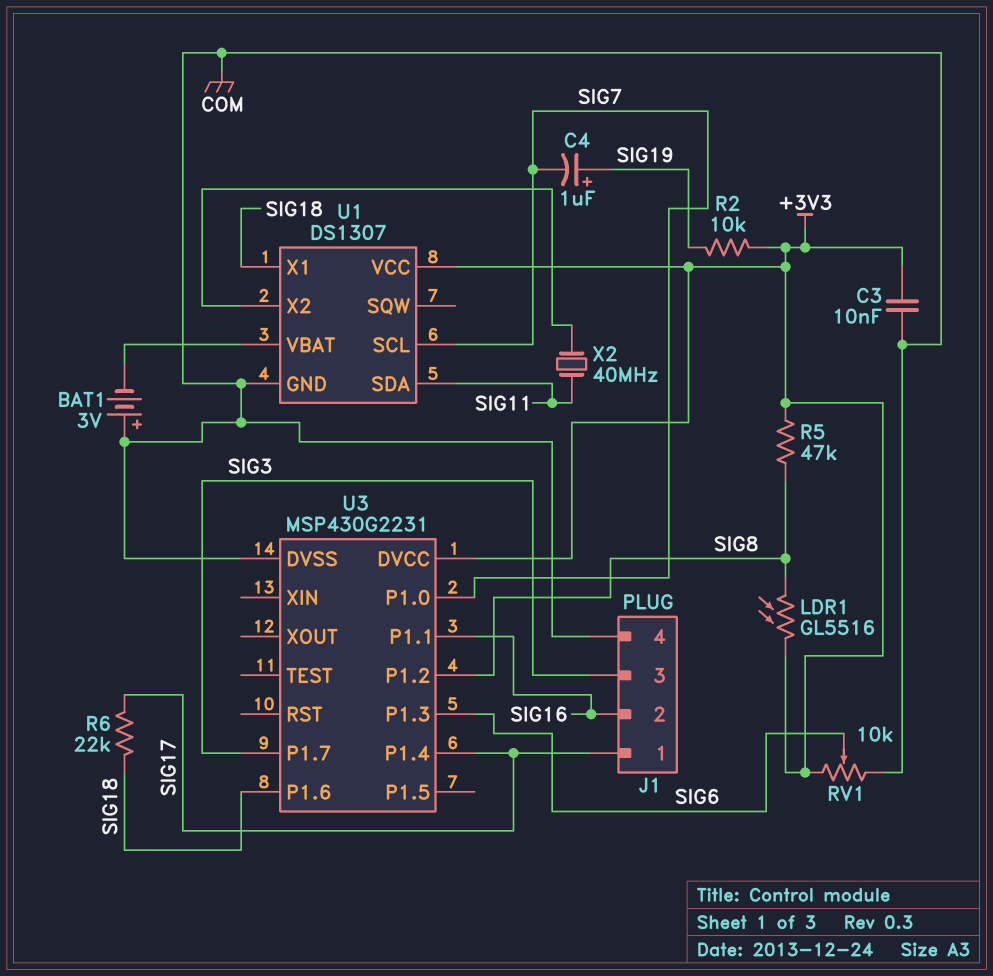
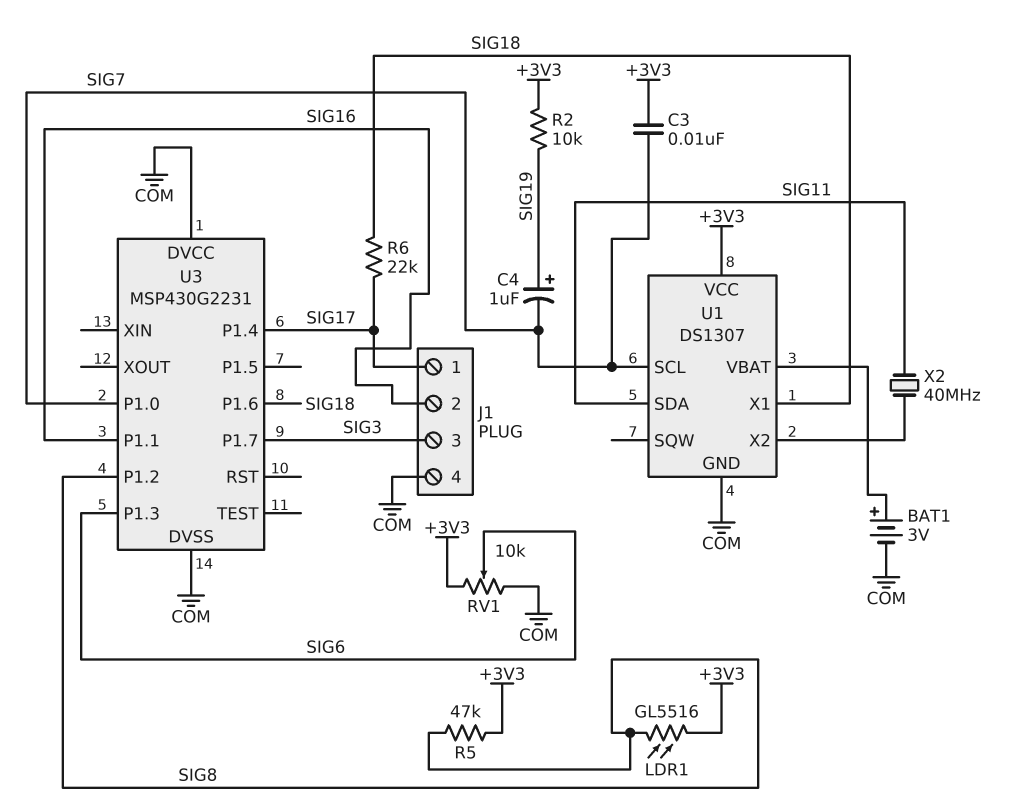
BAT1: 3V (plus COM, minus U1/VBAT) -> 3V (plus U1/VBAT, minus COM)
C3: 10nF (+3V3, COM) -> 10nF (+3V3, SIG7)
U3 pin DVCC: +3V3 -> COM

